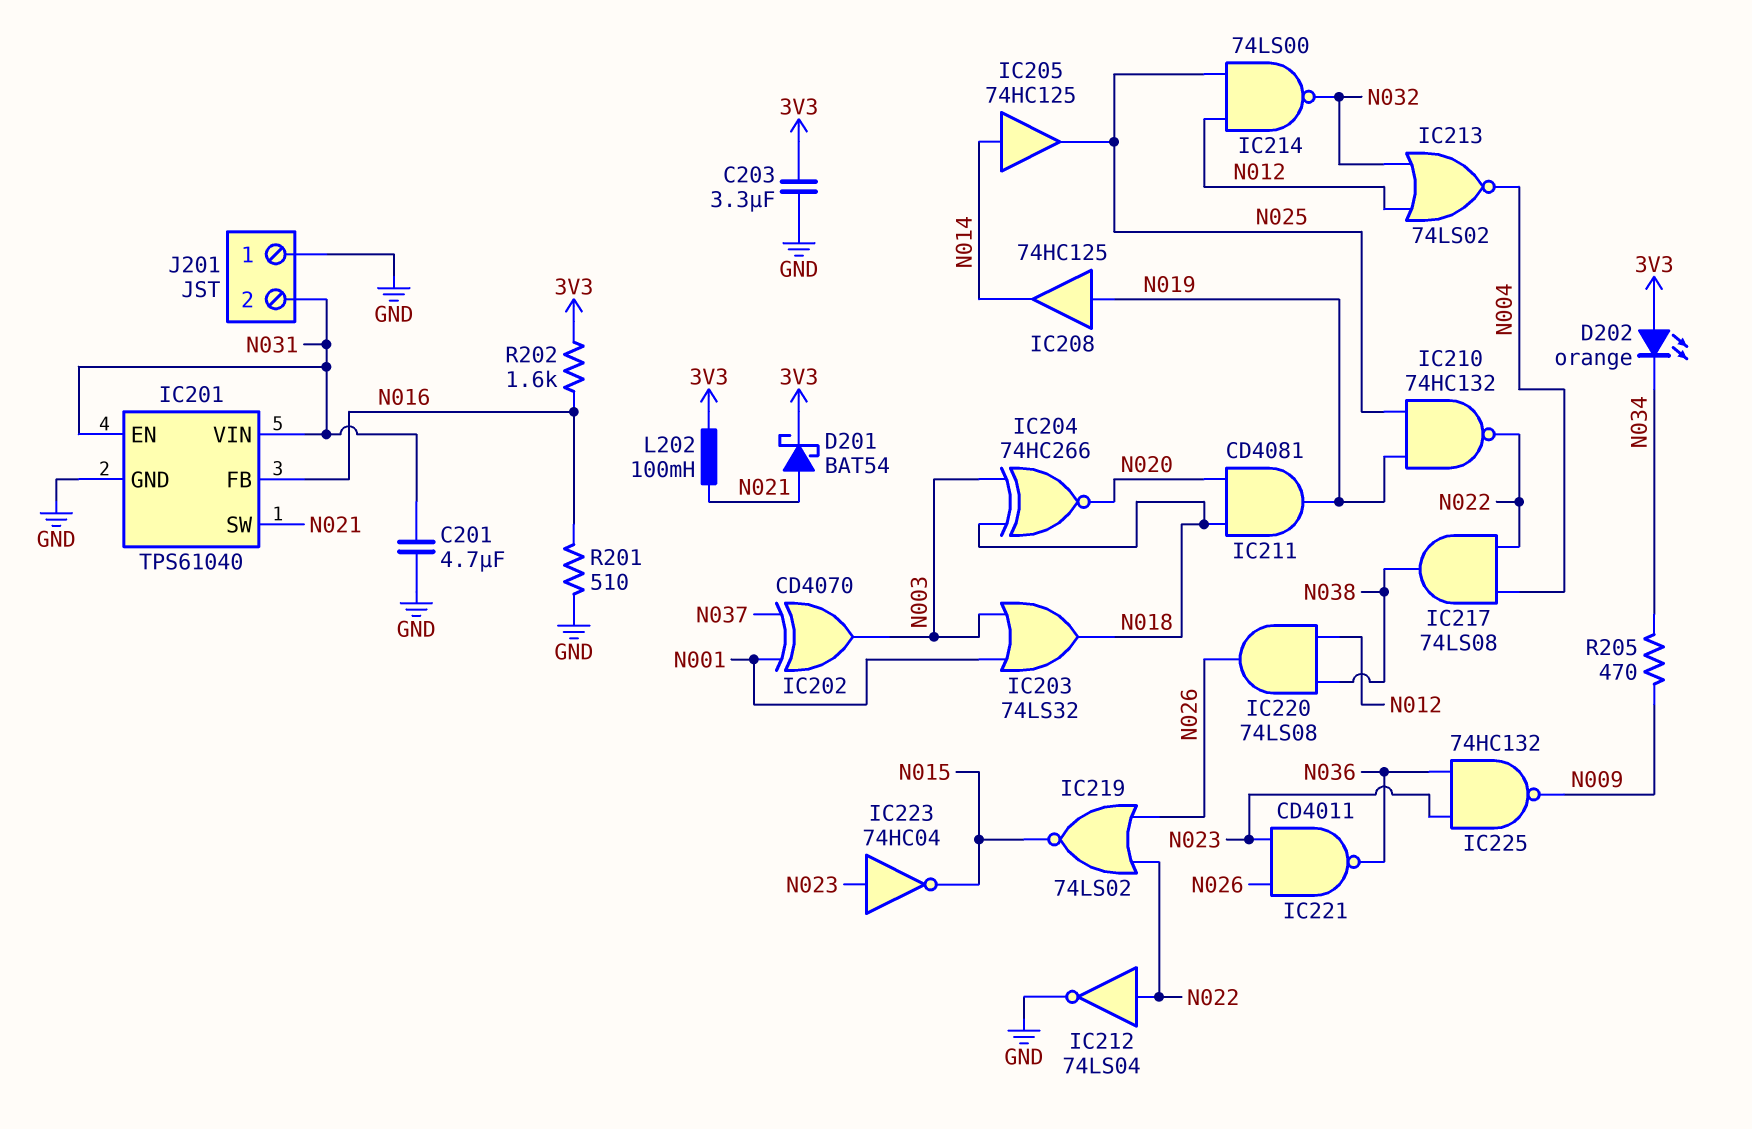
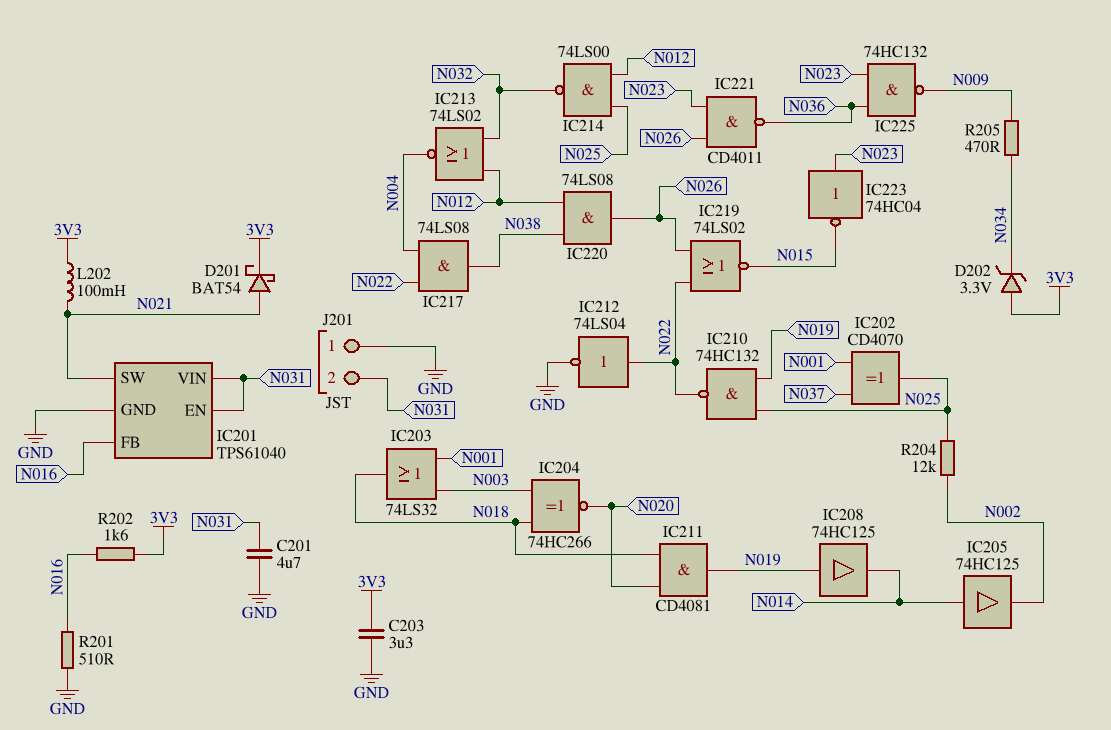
D202: LED orange (A 3V3, K N034) -> zener 3.3V (A 3V3, K N034)
IC202: XOR CD4070 (in N001, in N037, out N003) -> XOR CD4070 (in N001, in N037, out N025)
IC205: buffer 74HC125 (in N014, out N025) -> buffer 74HC125 (in N014, out N002)
R204: none -> 12k (N002, N025)

